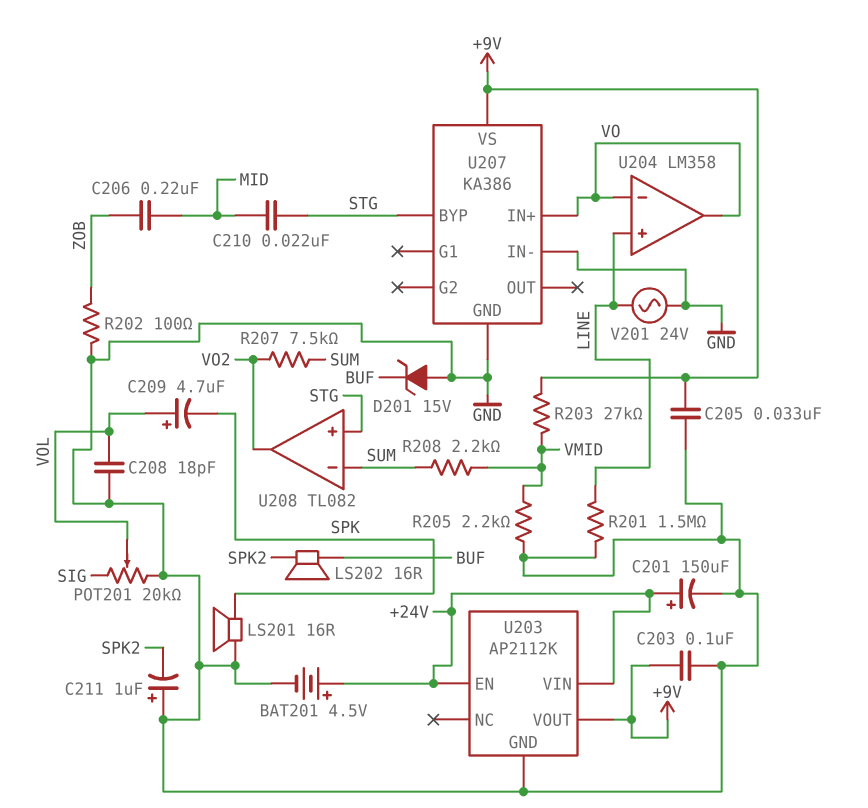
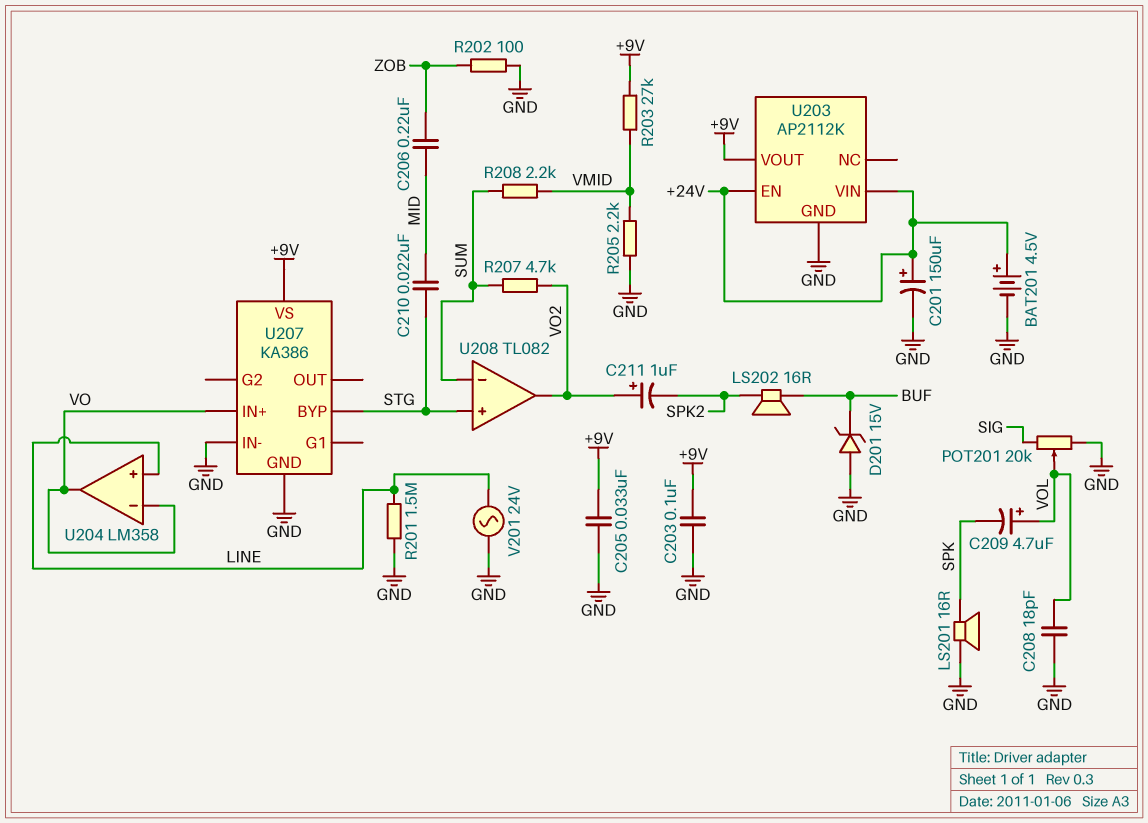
C211: 1uF (plus GND, minus SPK2) -> 1uF (plus VO2, minus SPK2)
R207: 7.5k (SUM, VO2) -> 4.7k (SUM, VO2)

